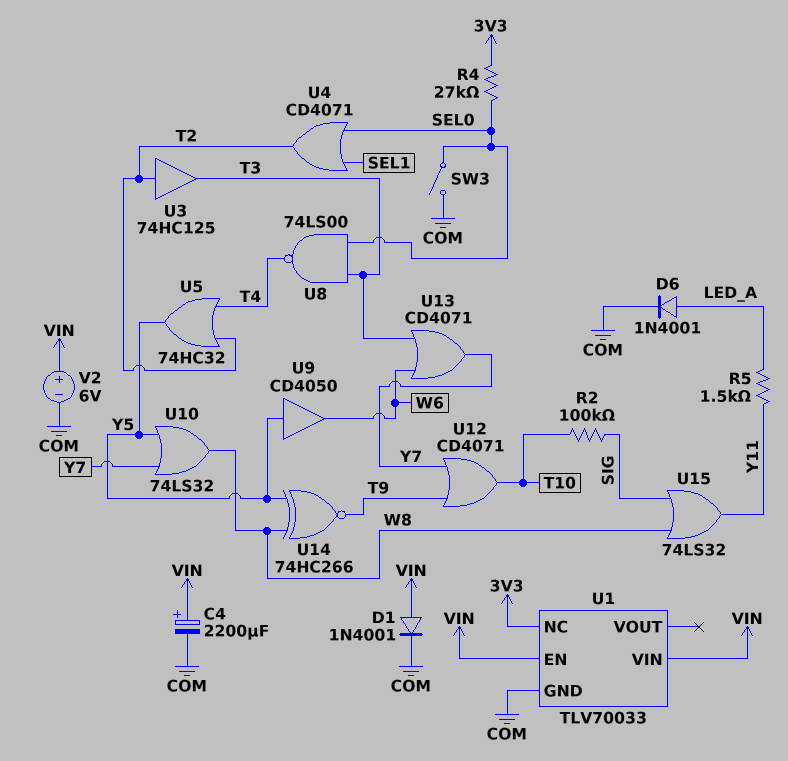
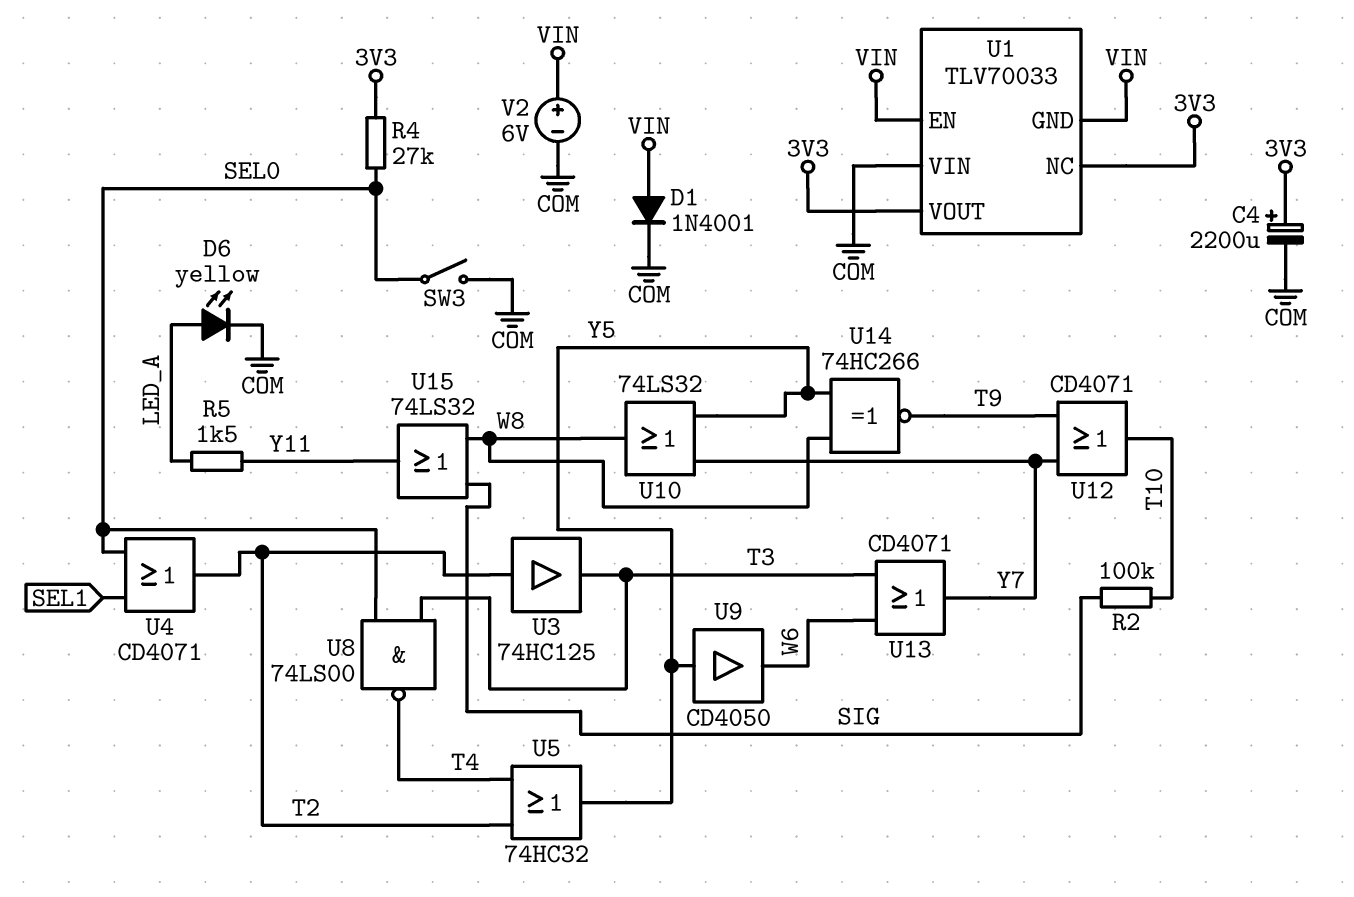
C4: 2200uF (plus VIN, minus COM) -> 2200uF (plus 3V3, minus COM)
D6: diode 1N4001 (A LED_A, K COM) -> LED yellow (A LED_A, K COM)
U1 pin GND: COM -> VIN
U1 pin VIN: VIN -> COM
U1 pin VOUT: none -> 3V3

